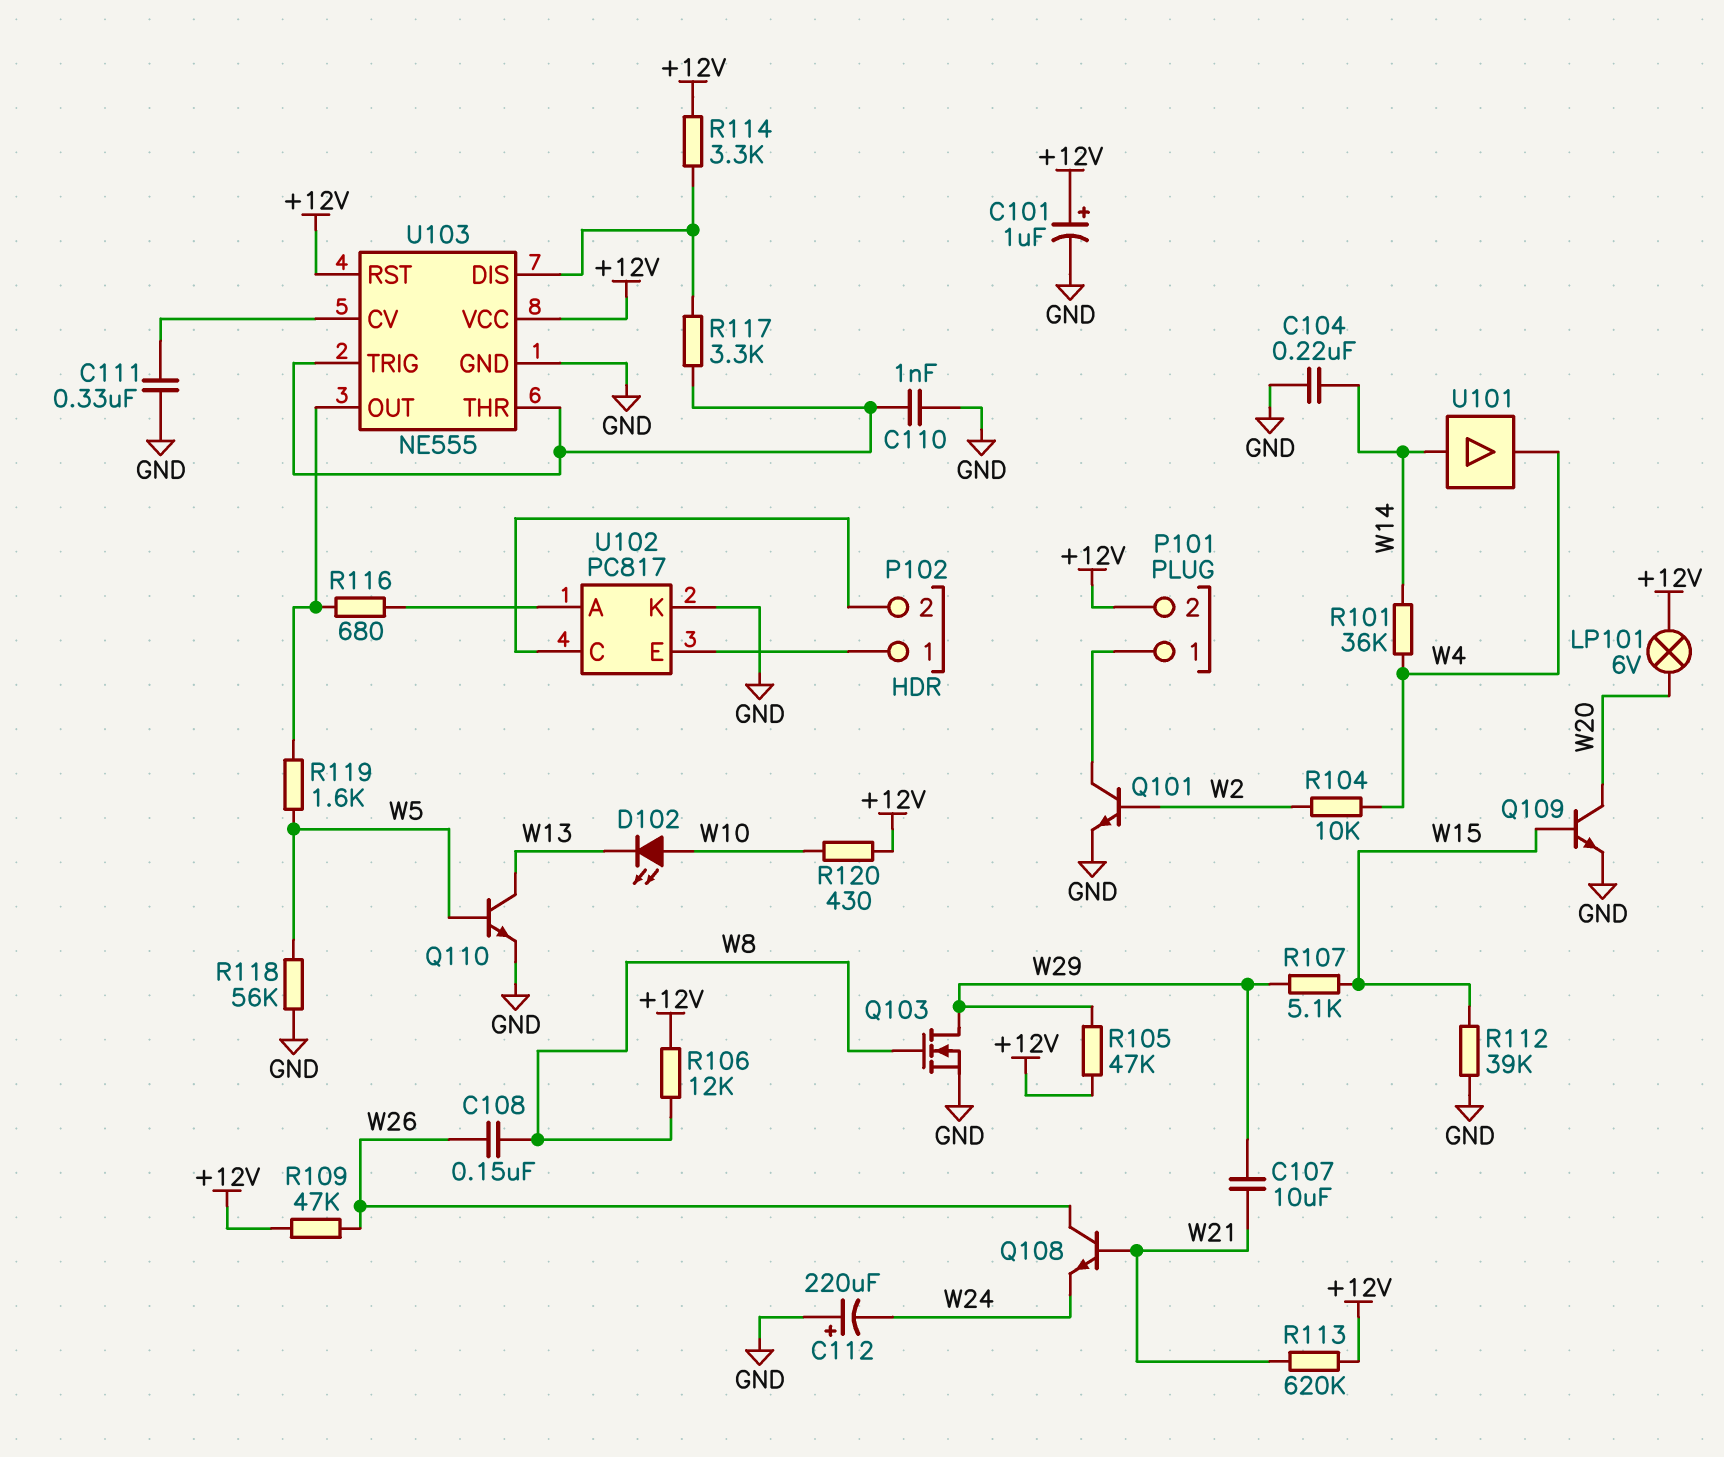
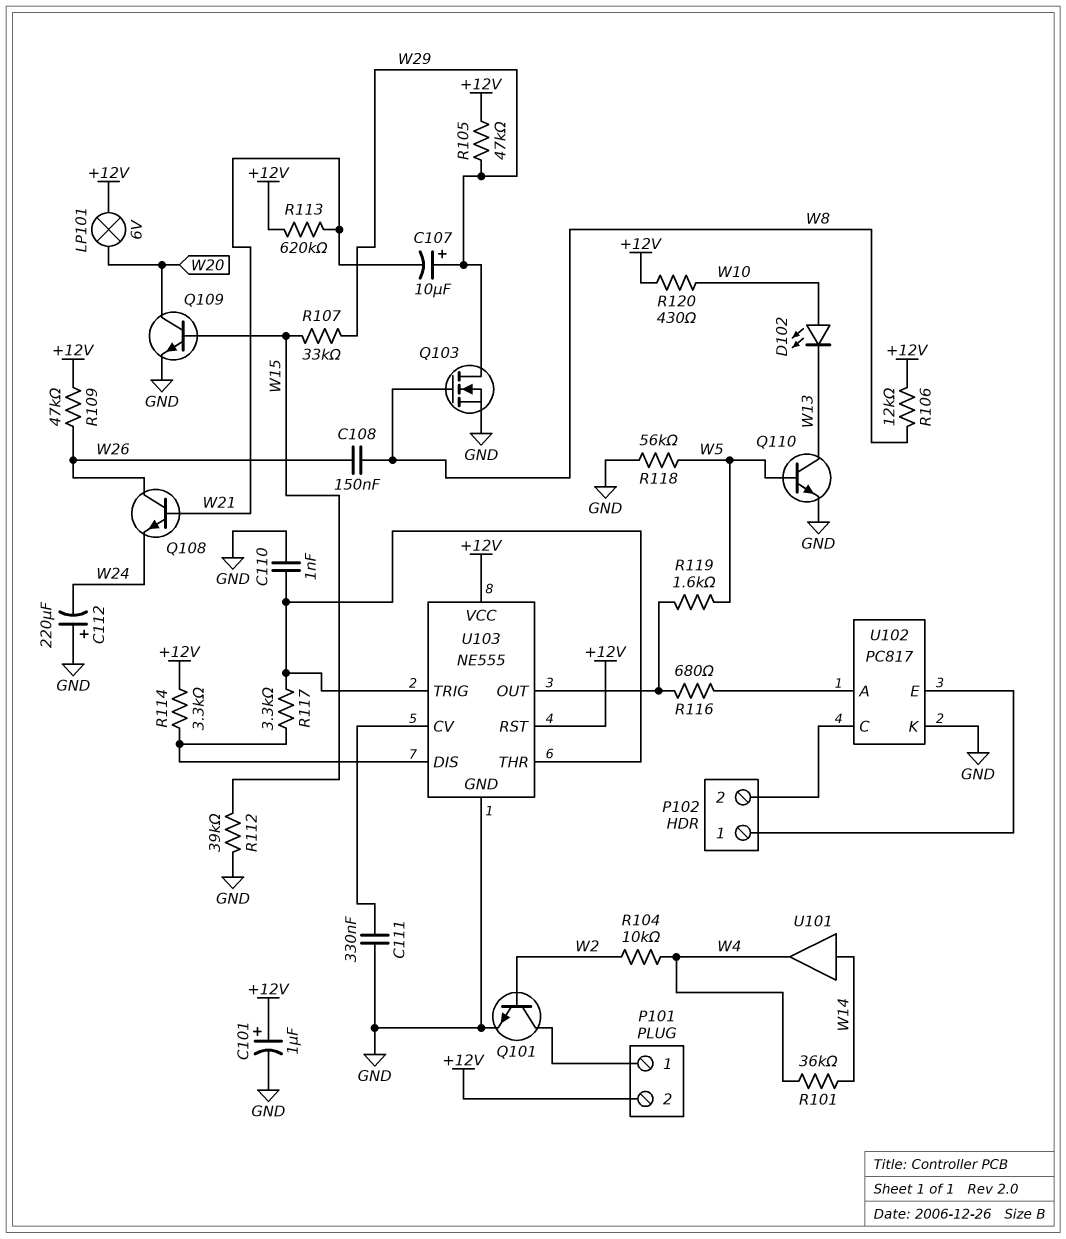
C104: 220nF (GND, W14) -> none
C107: 10uF (W21, W29) -> 10uF (plus W29, minus W21)
R107: 5.1k (W15, W29) -> 33k (W15, W29)

